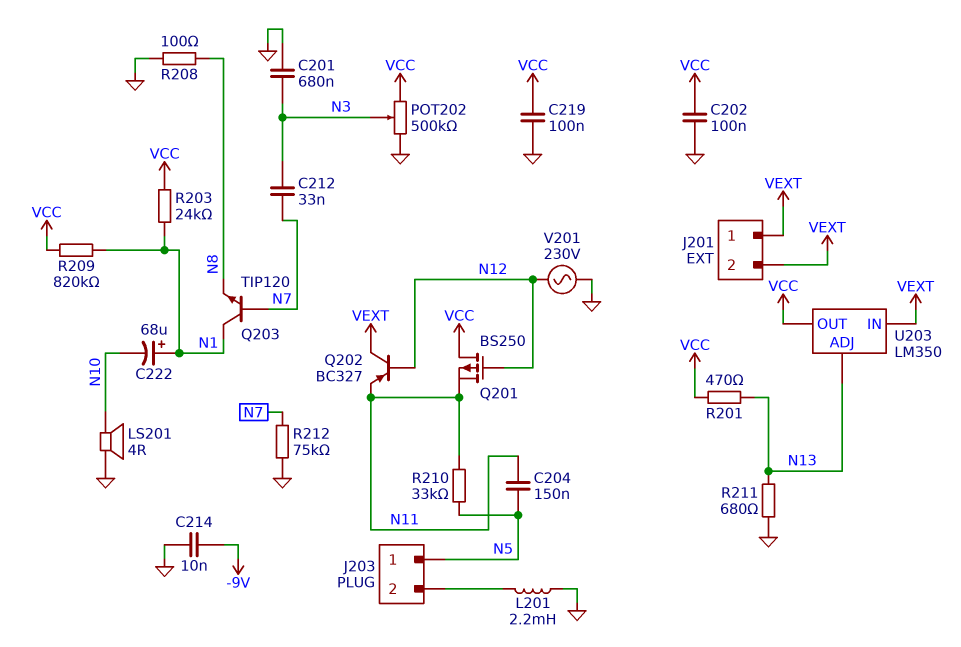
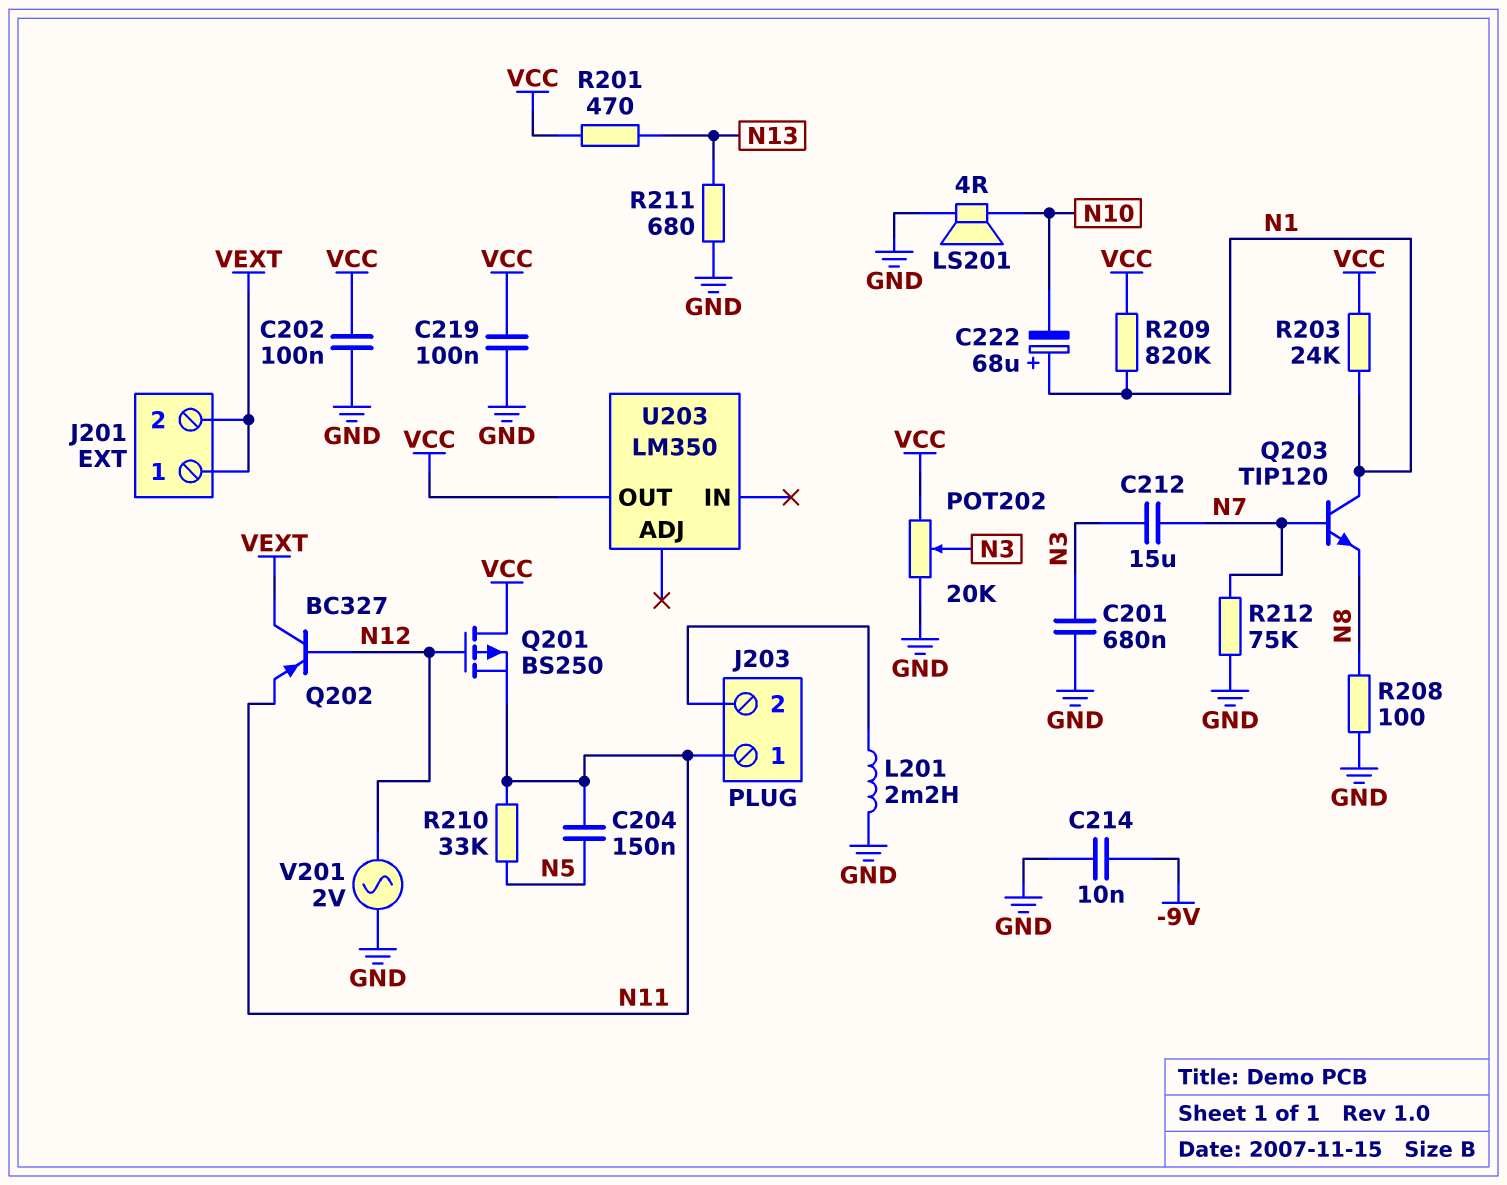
C212: 33nF (N3, N7) -> 15uF (N3, N7)
J203 pin 1: N5 -> N11
POT202: 500k (GND, VCC, wiper N3) -> 20k (GND, VCC, wiper N3)
U203 pin ADJ: N13 -> none
U203 pin IN: VEXT -> none
V201: AC 230V (GND, N12) -> AC 2V (GND, N12)

